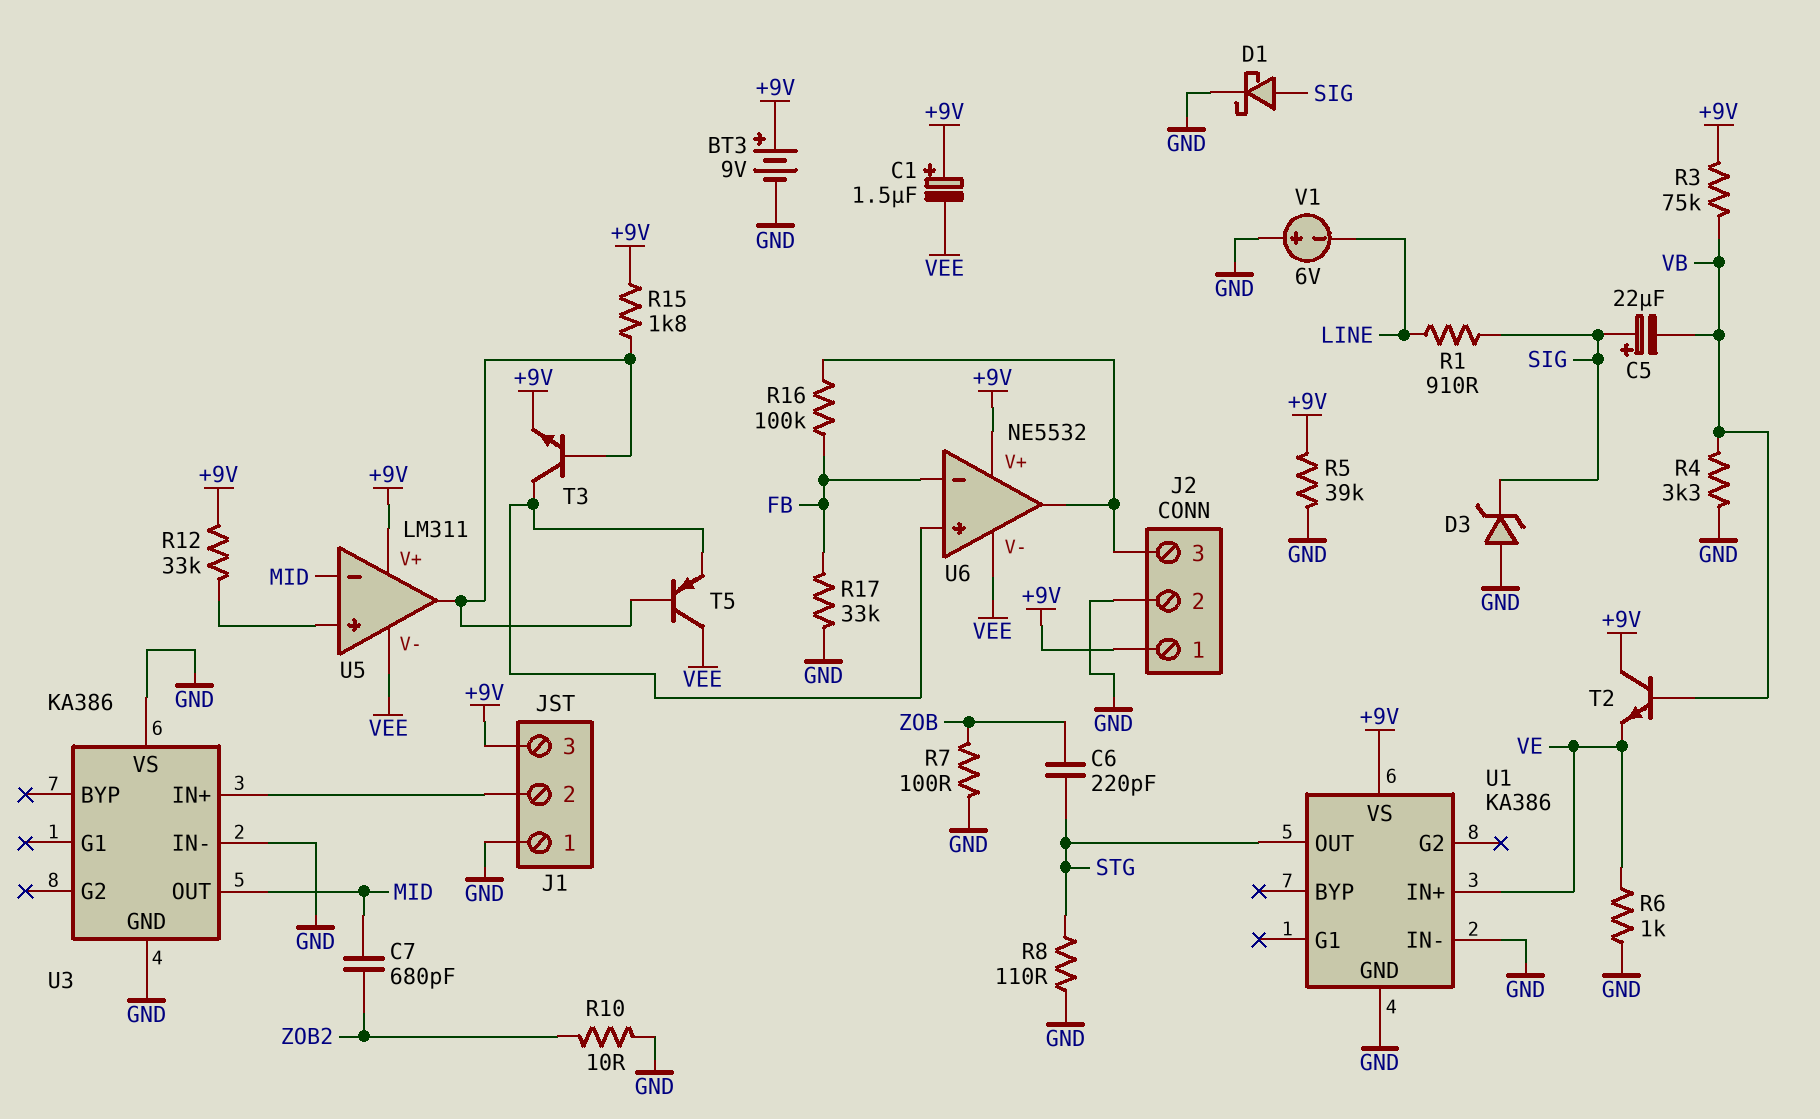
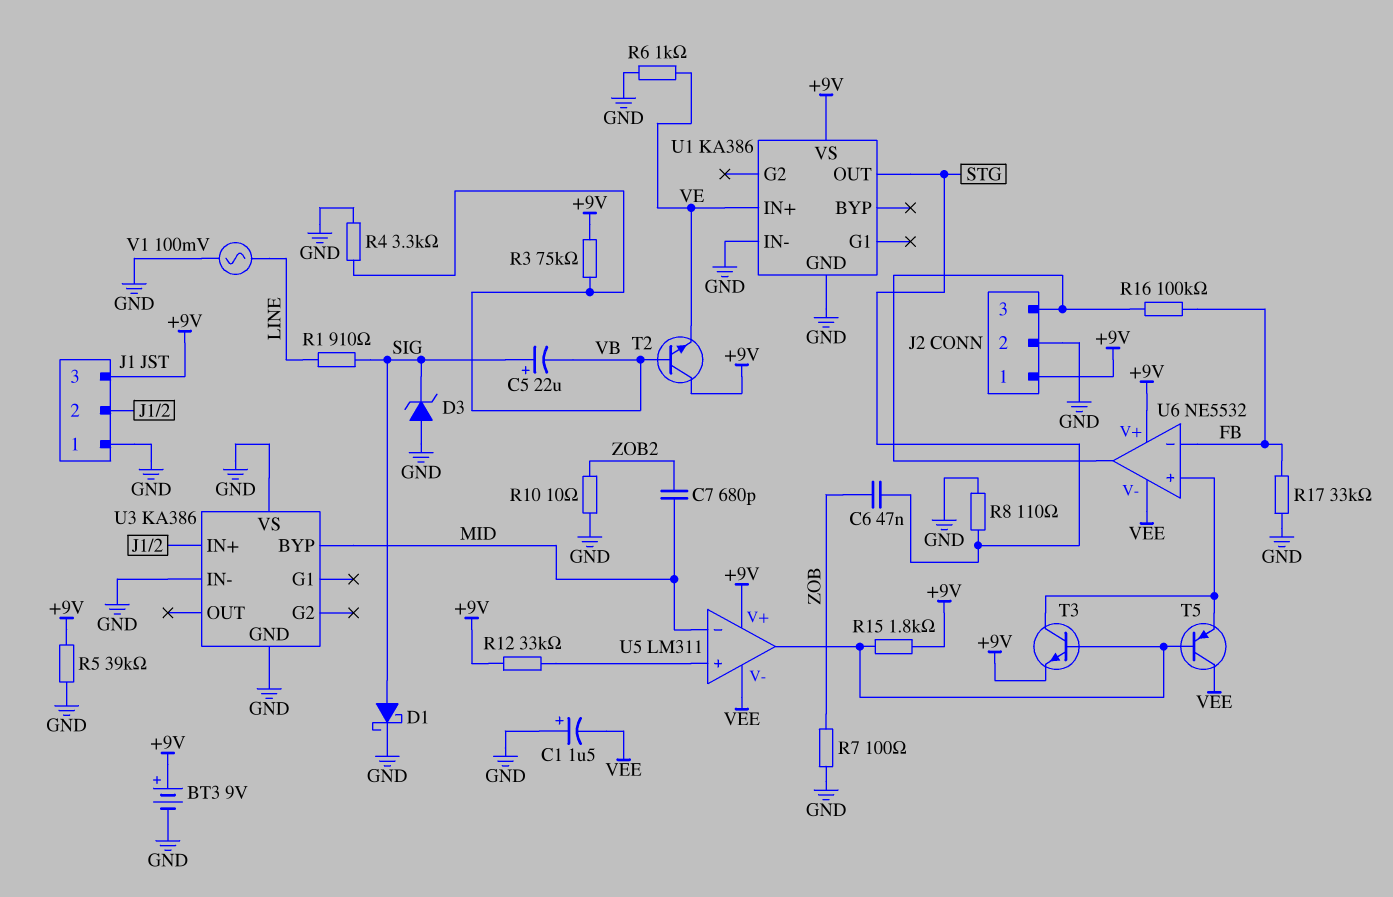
C1: 1.5uF (plus +9V, minus VEE) -> 1.5uF (plus GND, minus VEE)
C6: 220pF (STG, ZOB) -> 47nF (STG, ZOB)
U3 pin BYP: none -> MID
U3 pin OUT: MID -> none
V1: 6V (plus GND, minus LINE) -> AC 100mV (GND, LINE)

